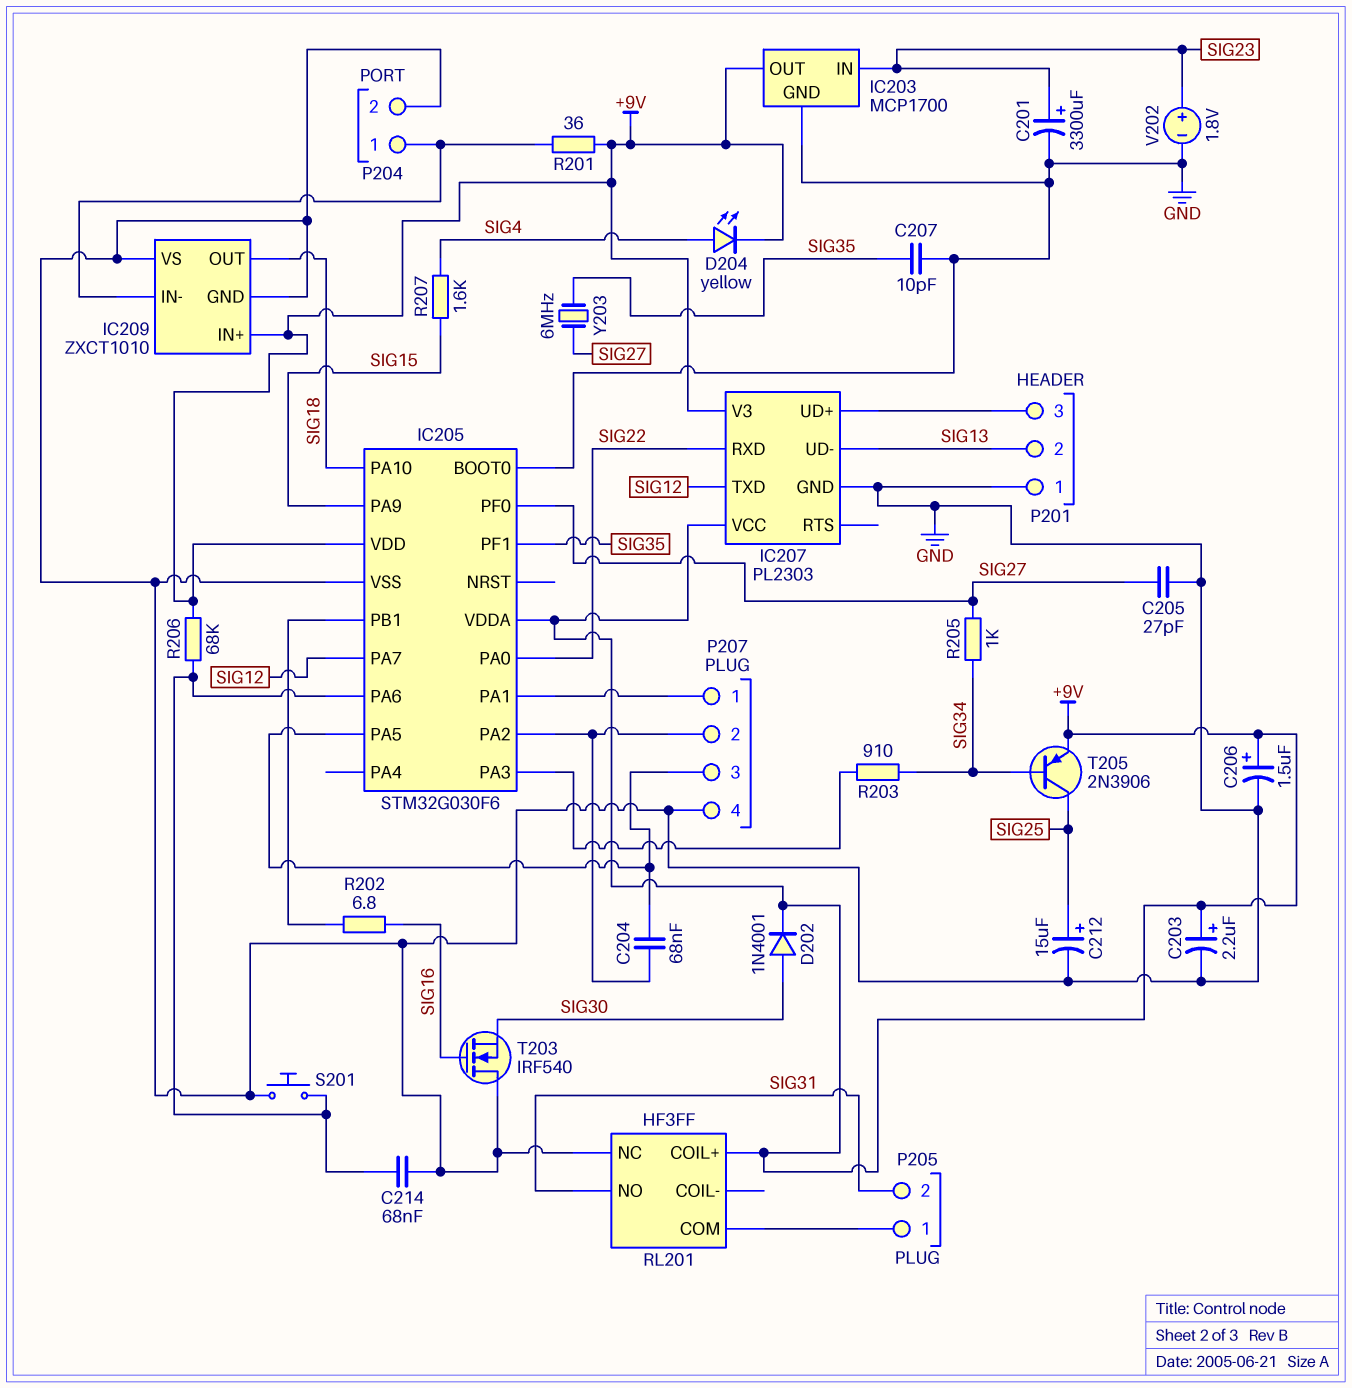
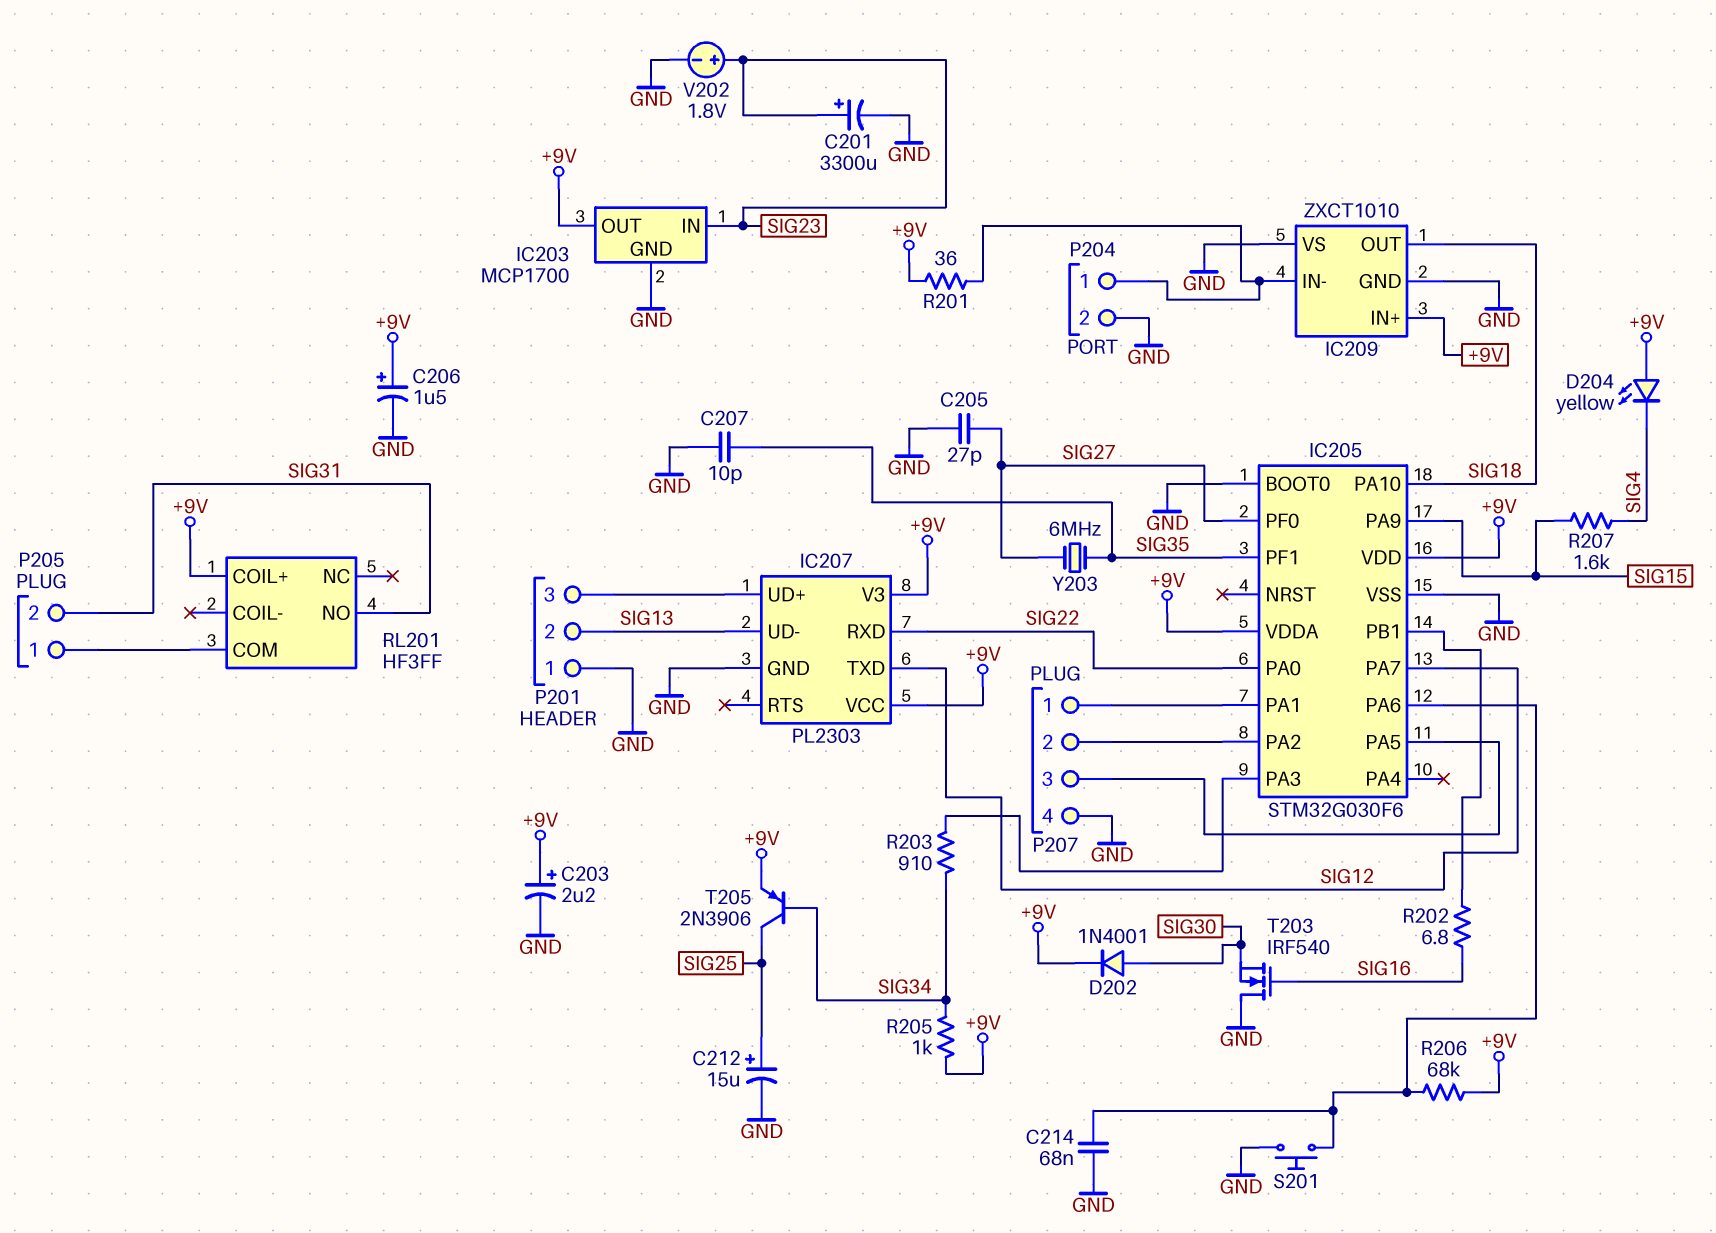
C204: 68nF (IC205/PA2, IC205/PA5) -> none
D204: LED yellow (A SIG4, K +9V) -> LED yellow (A +9V, K SIG4)
R205: 1k (SIG27, SIG34) -> 1k (+9V, SIG34)
RL201 pin NC: GND -> none

